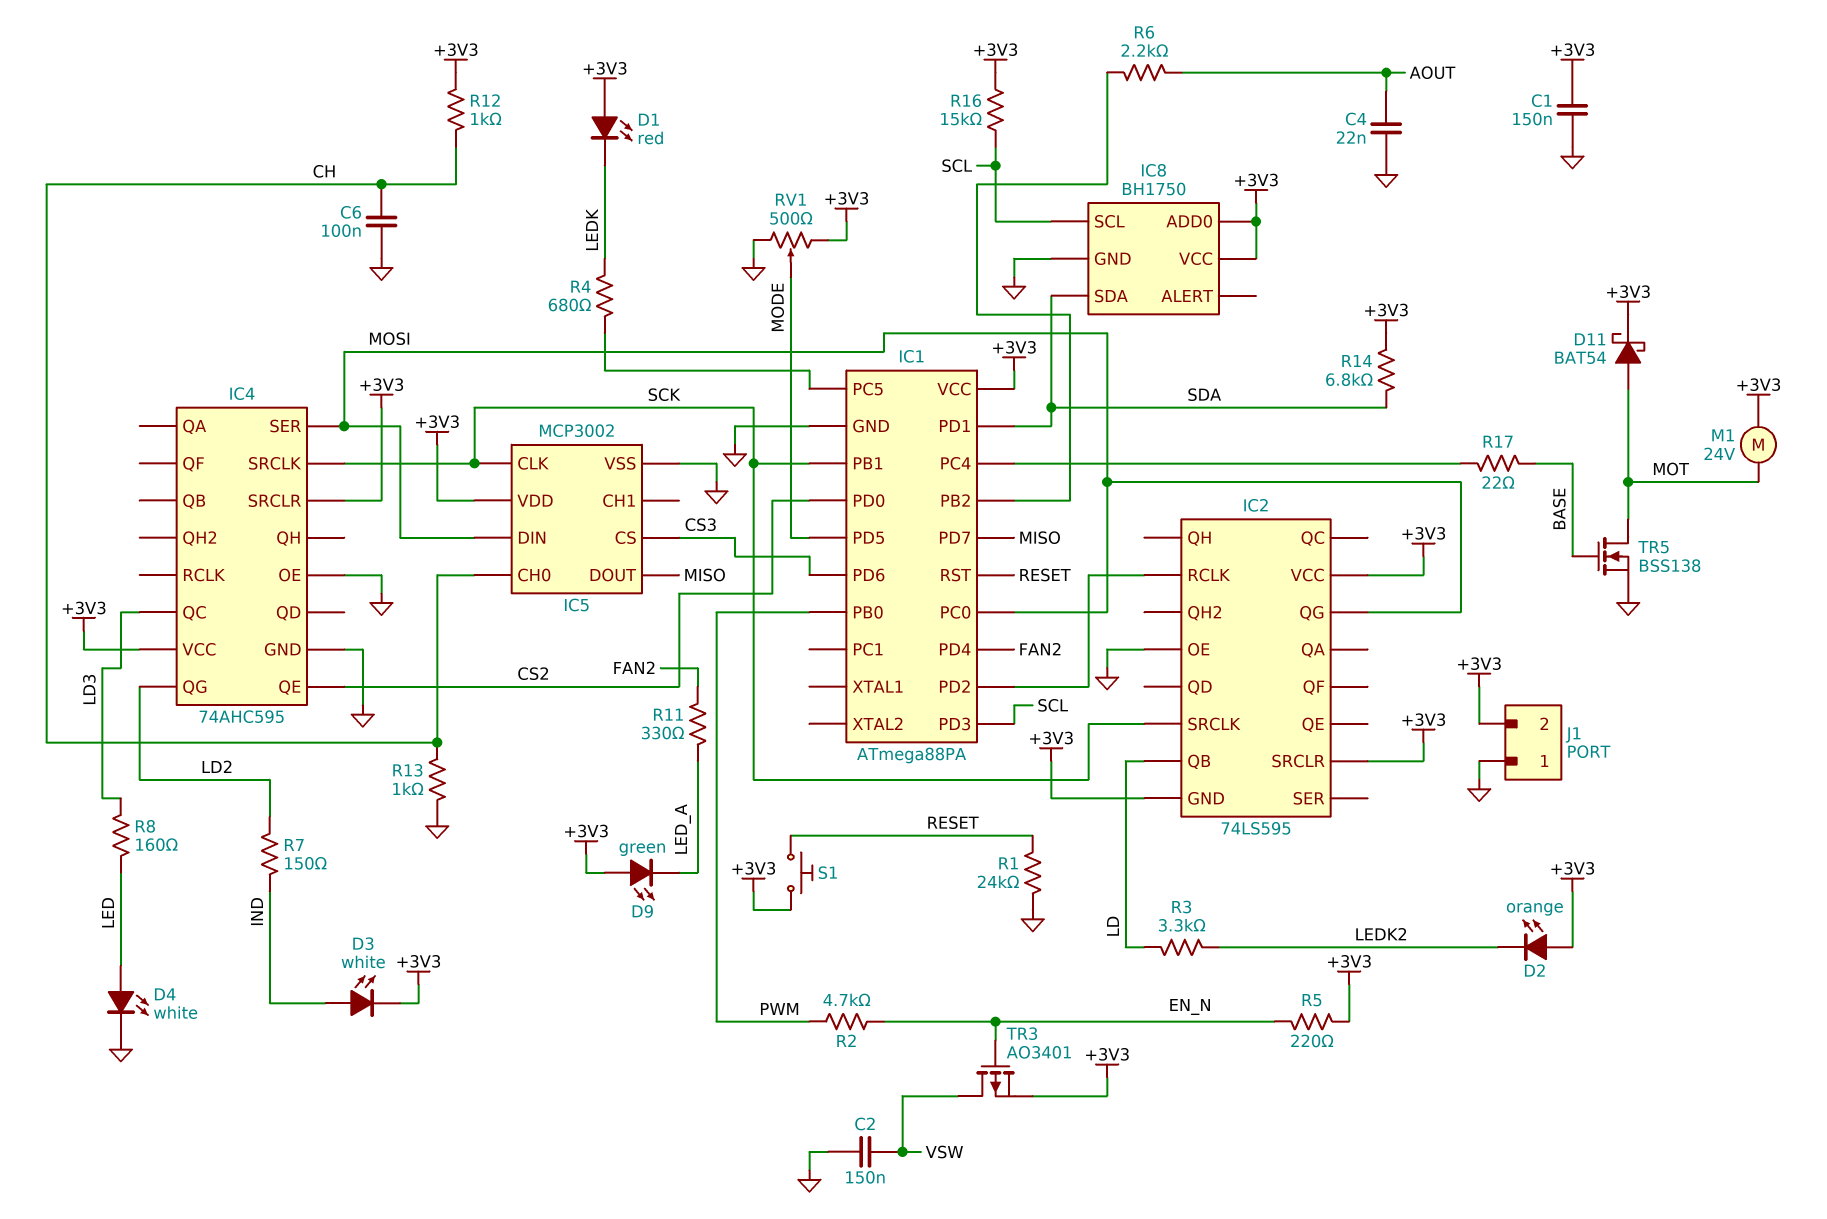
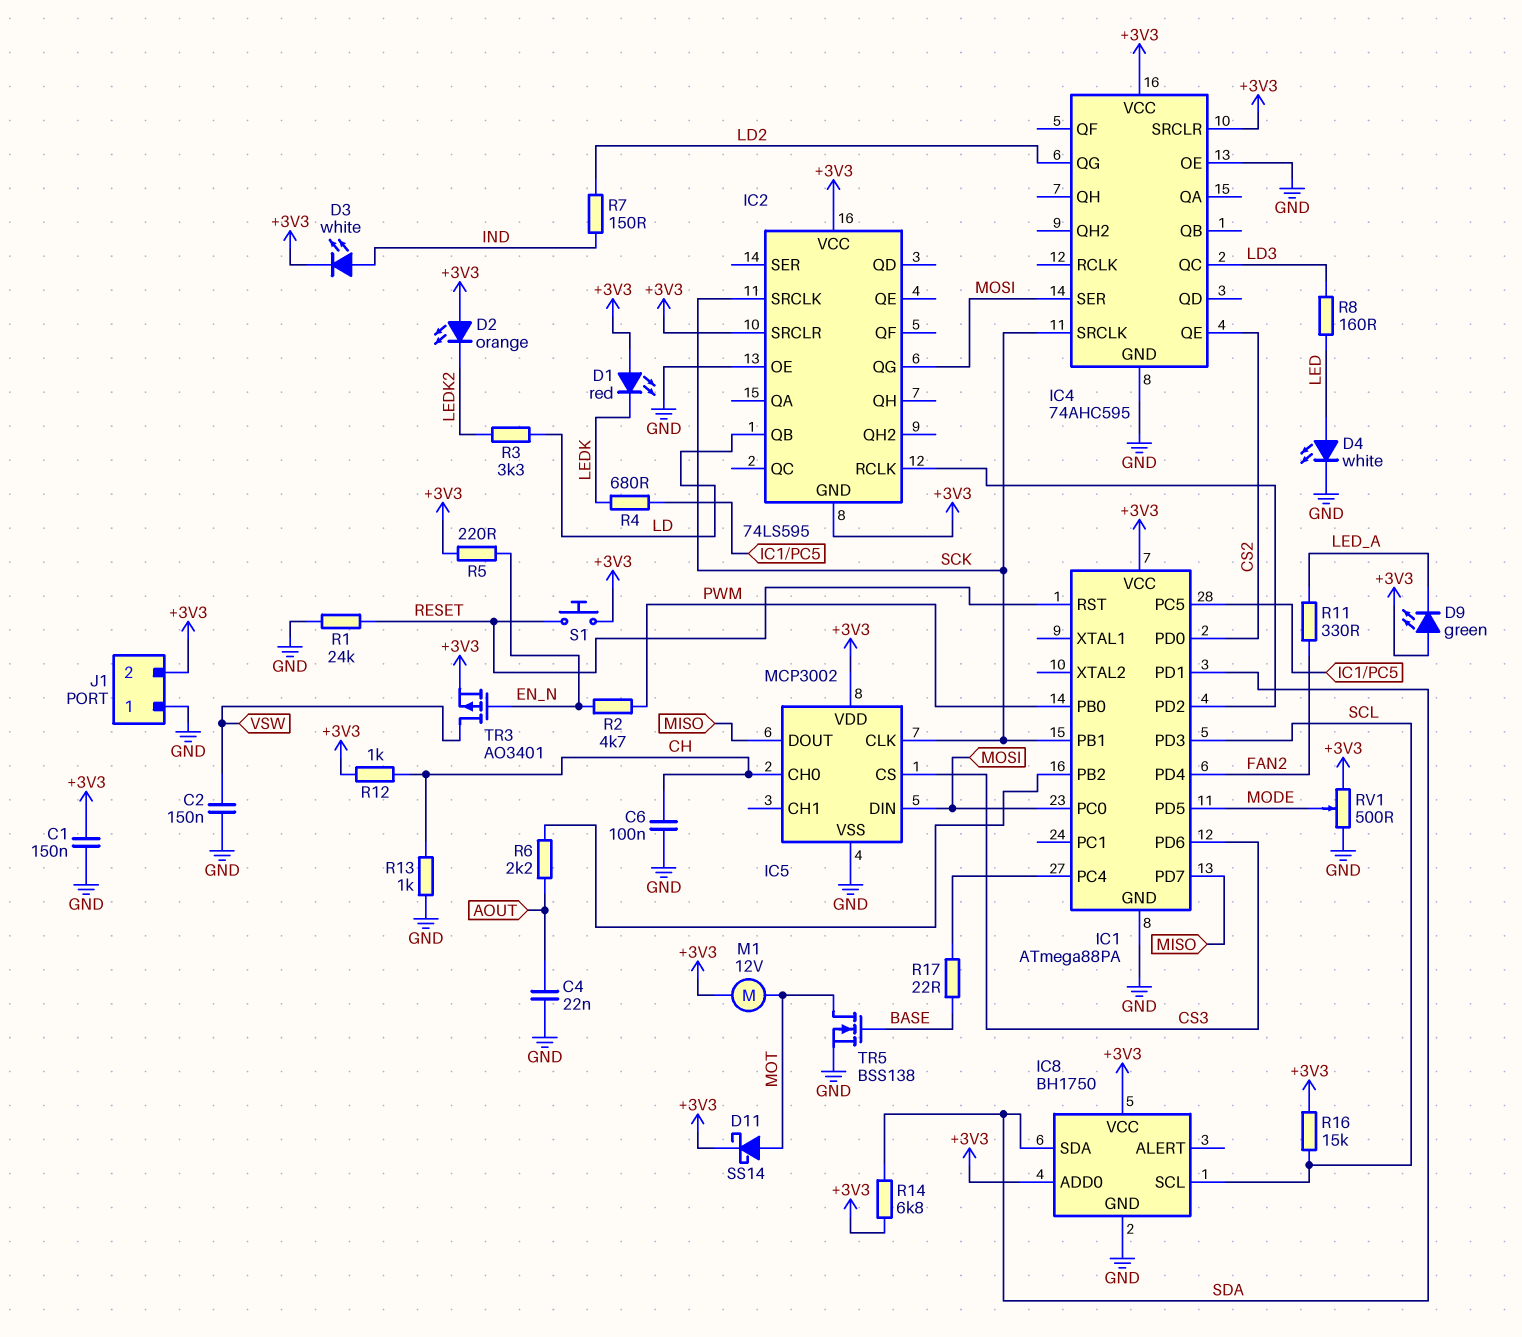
D11: schottky BAT54 (A MOT, K +3V3) -> schottky SS14 (A MOT, K +3V3)
M1: motor 24V (+3V3, MOT) -> motor 12V (+3V3, MOT)

